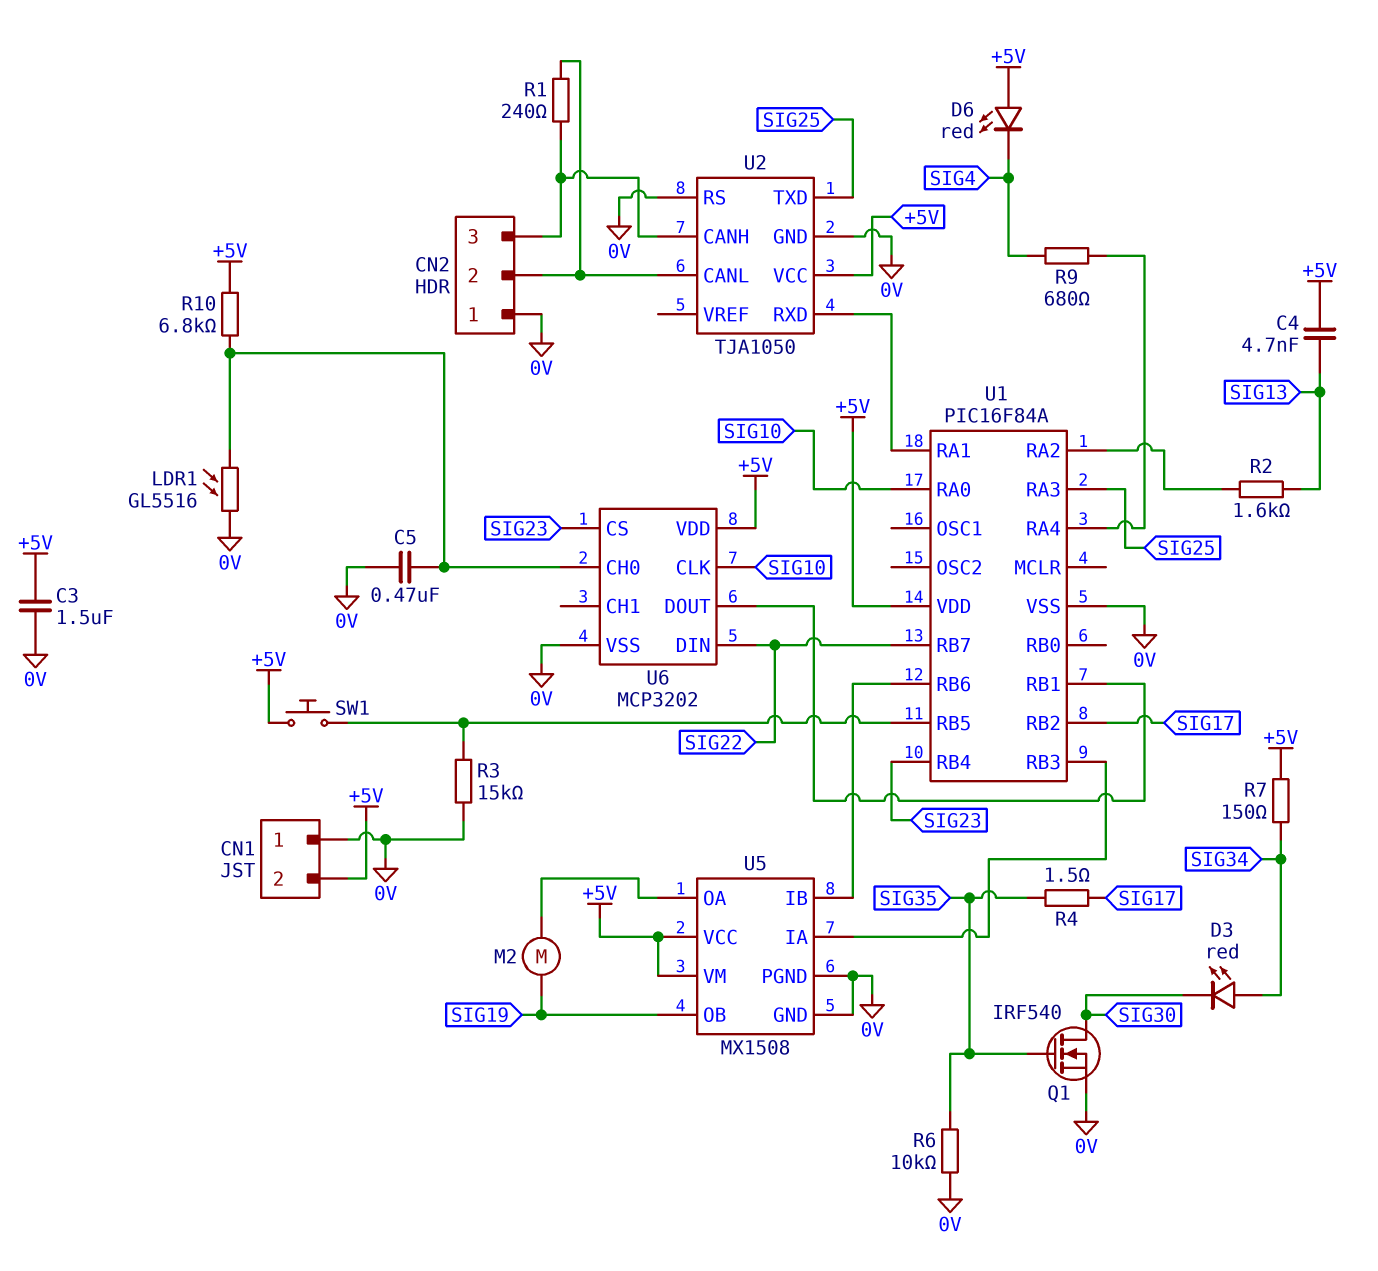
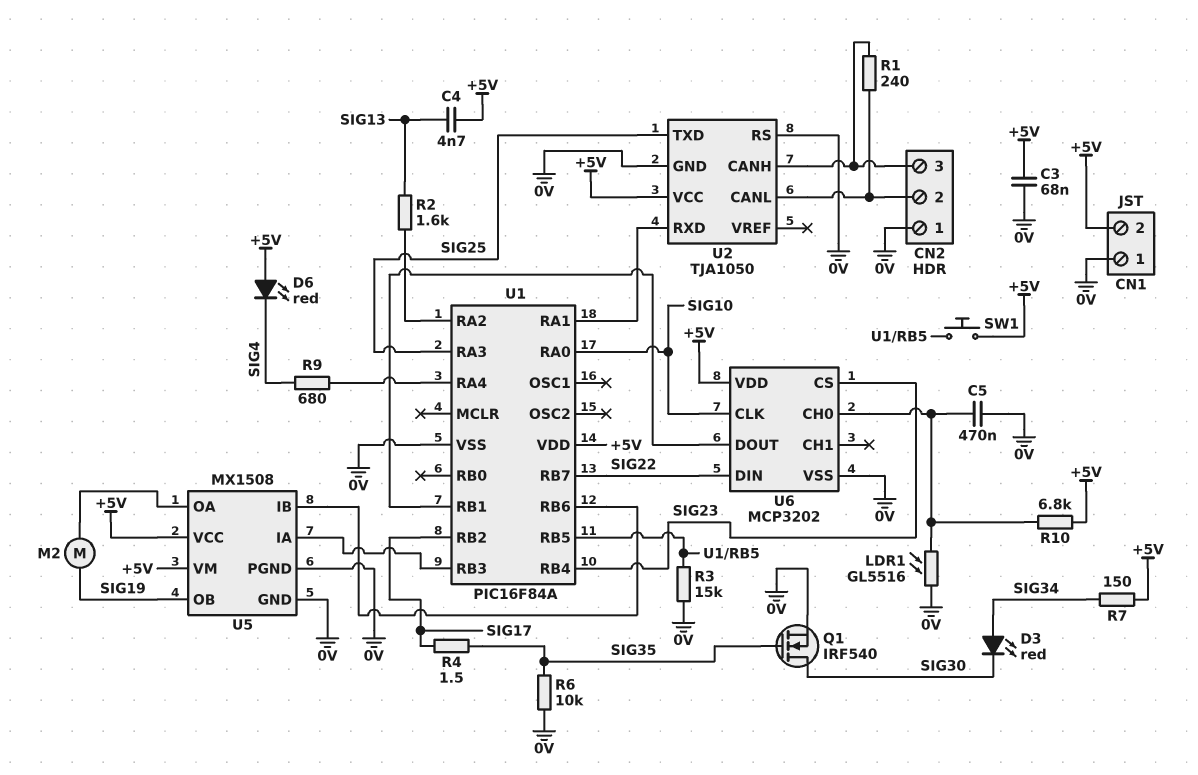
C3: 1.5uF (+5V, 0V) -> 68nF (+5V, 0V)

